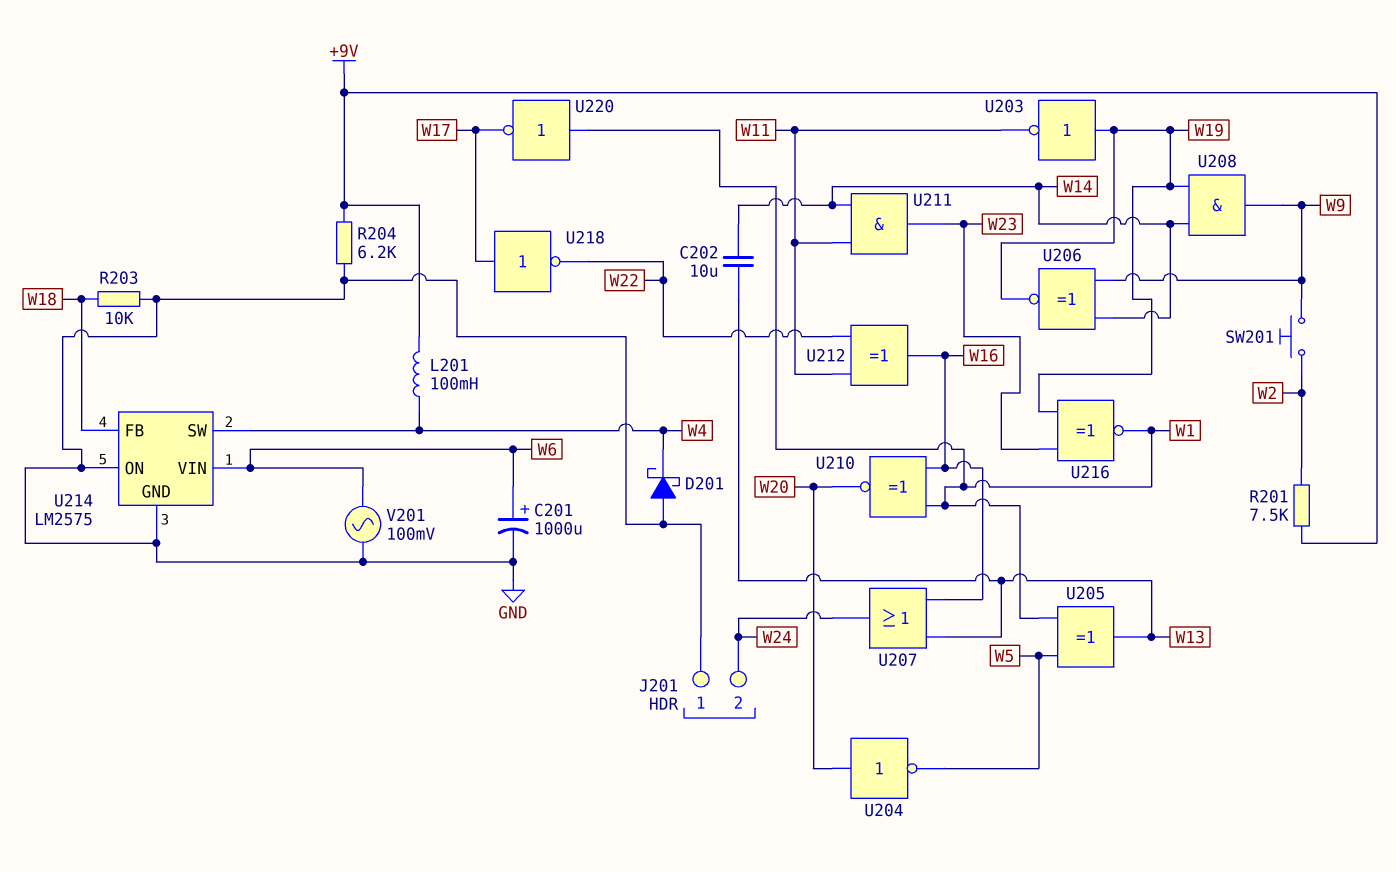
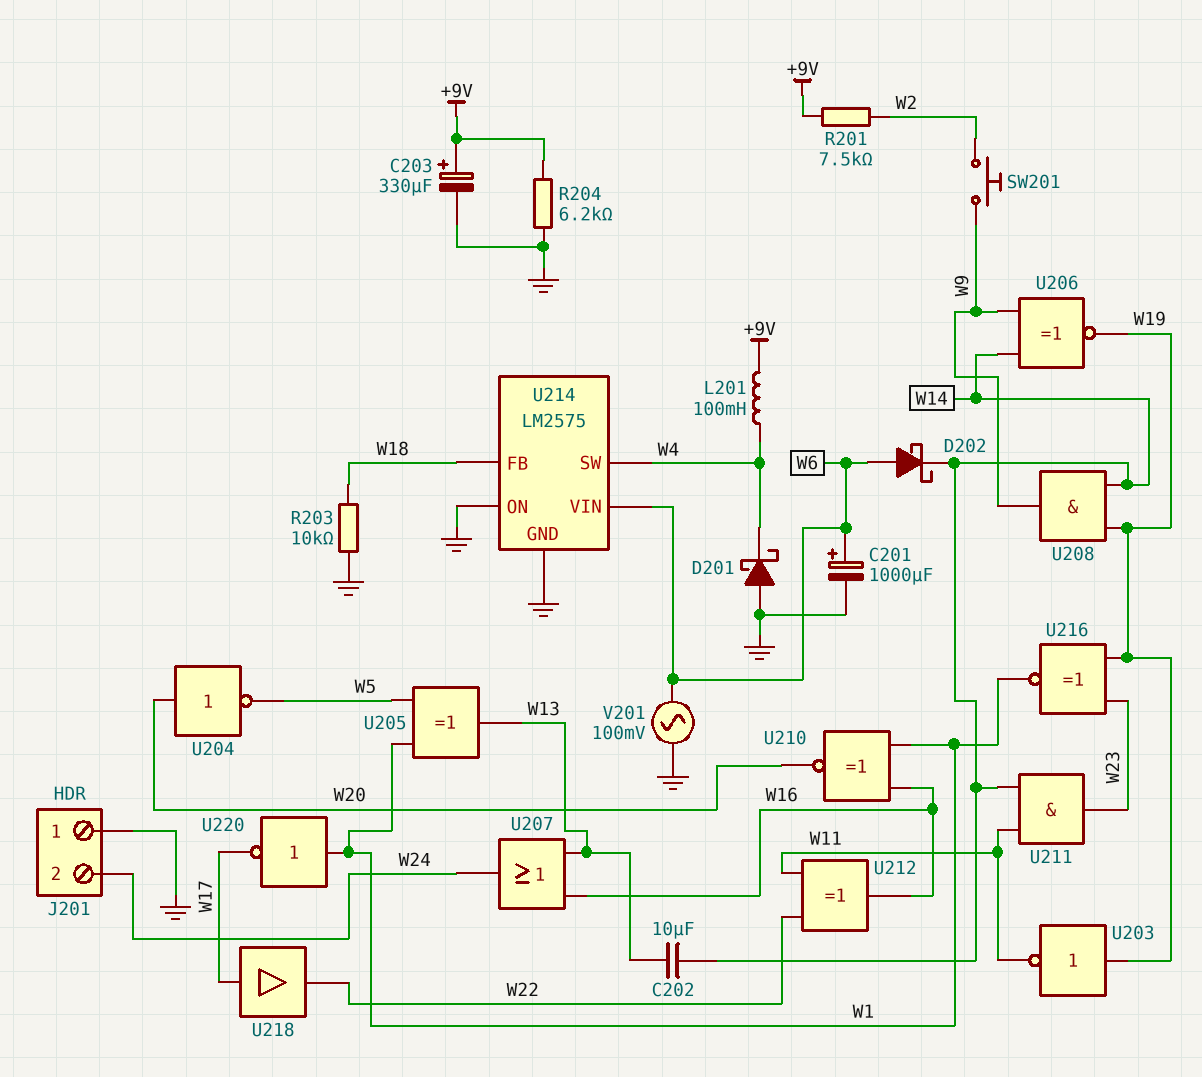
C203: none -> 330uF (plus +9V, minus GND)
D202: none -> schottky (A W6, K W14)
U218: NOT (in W17, out W22) -> buffer (in W17, out W22)

